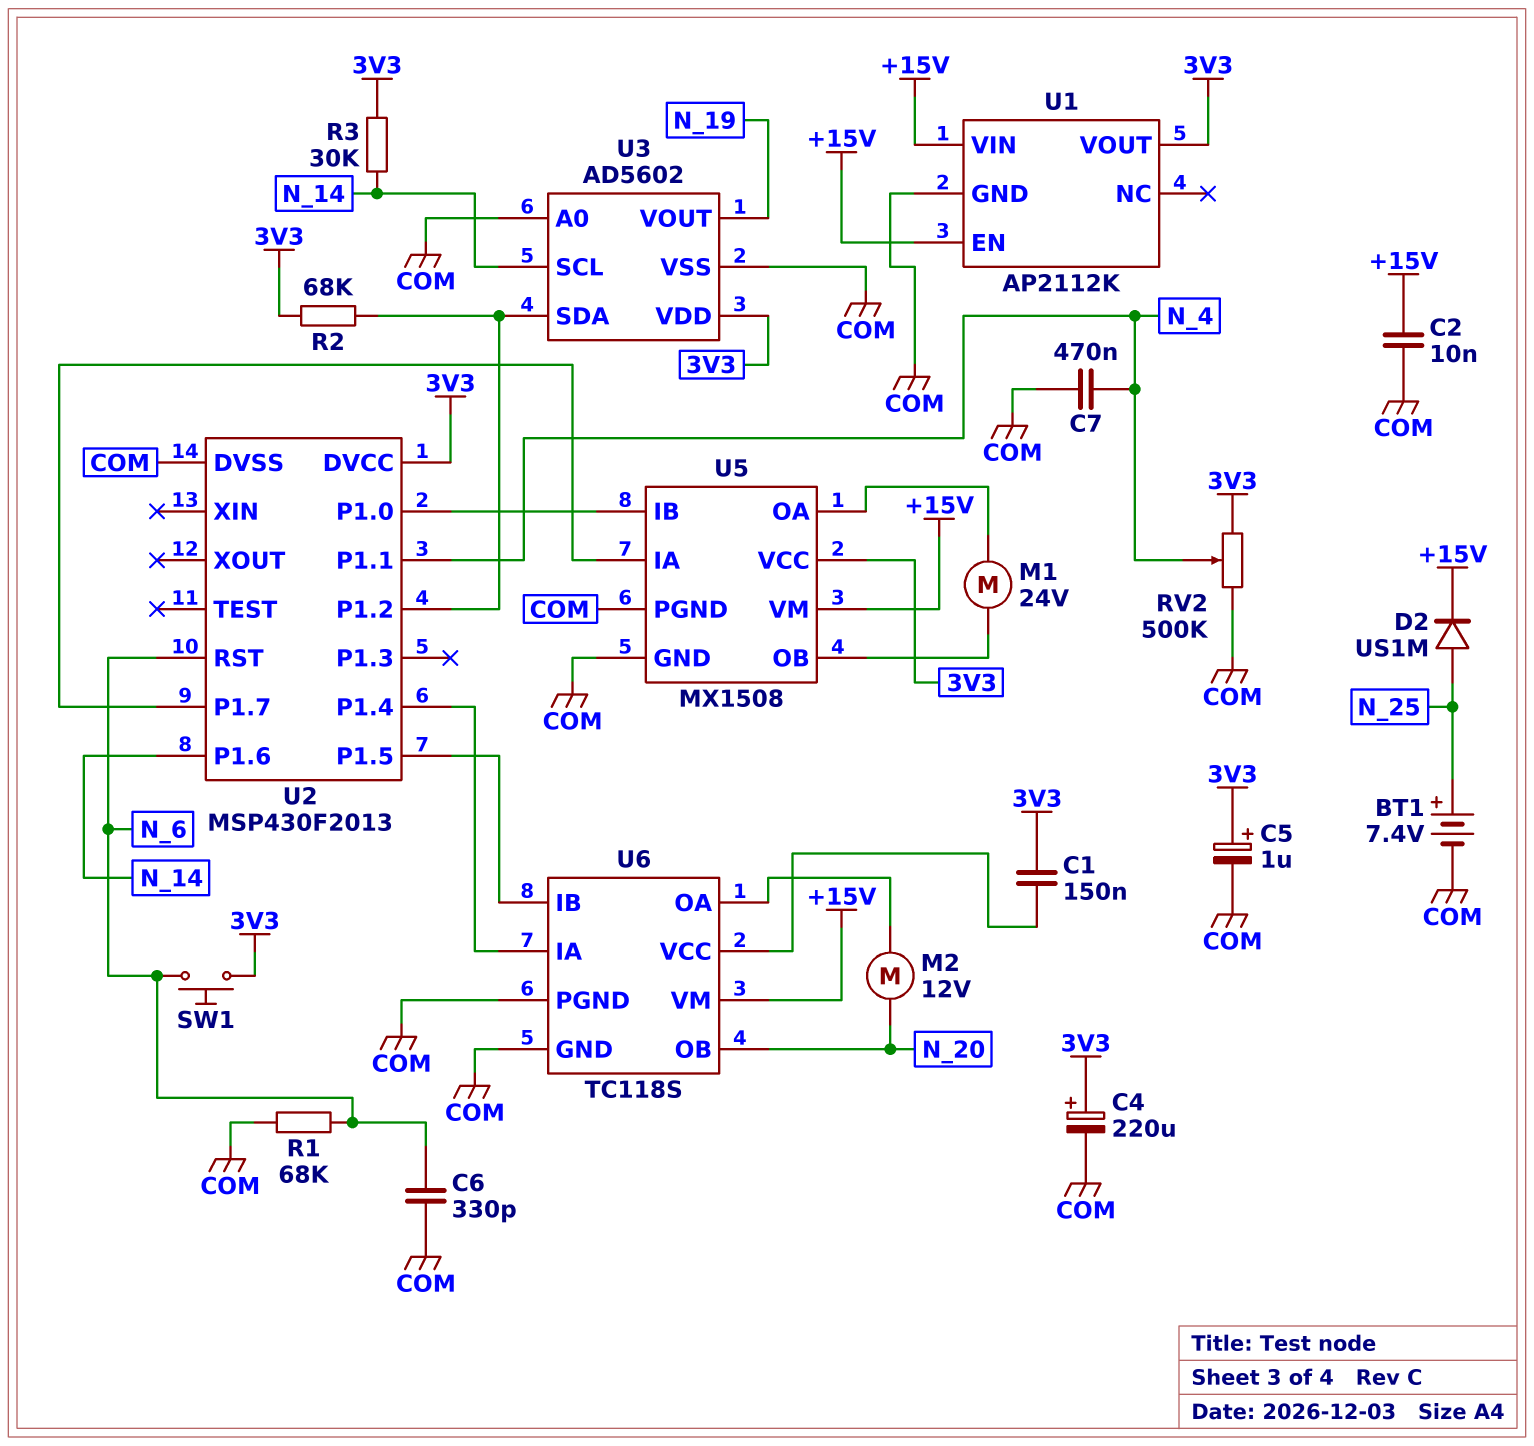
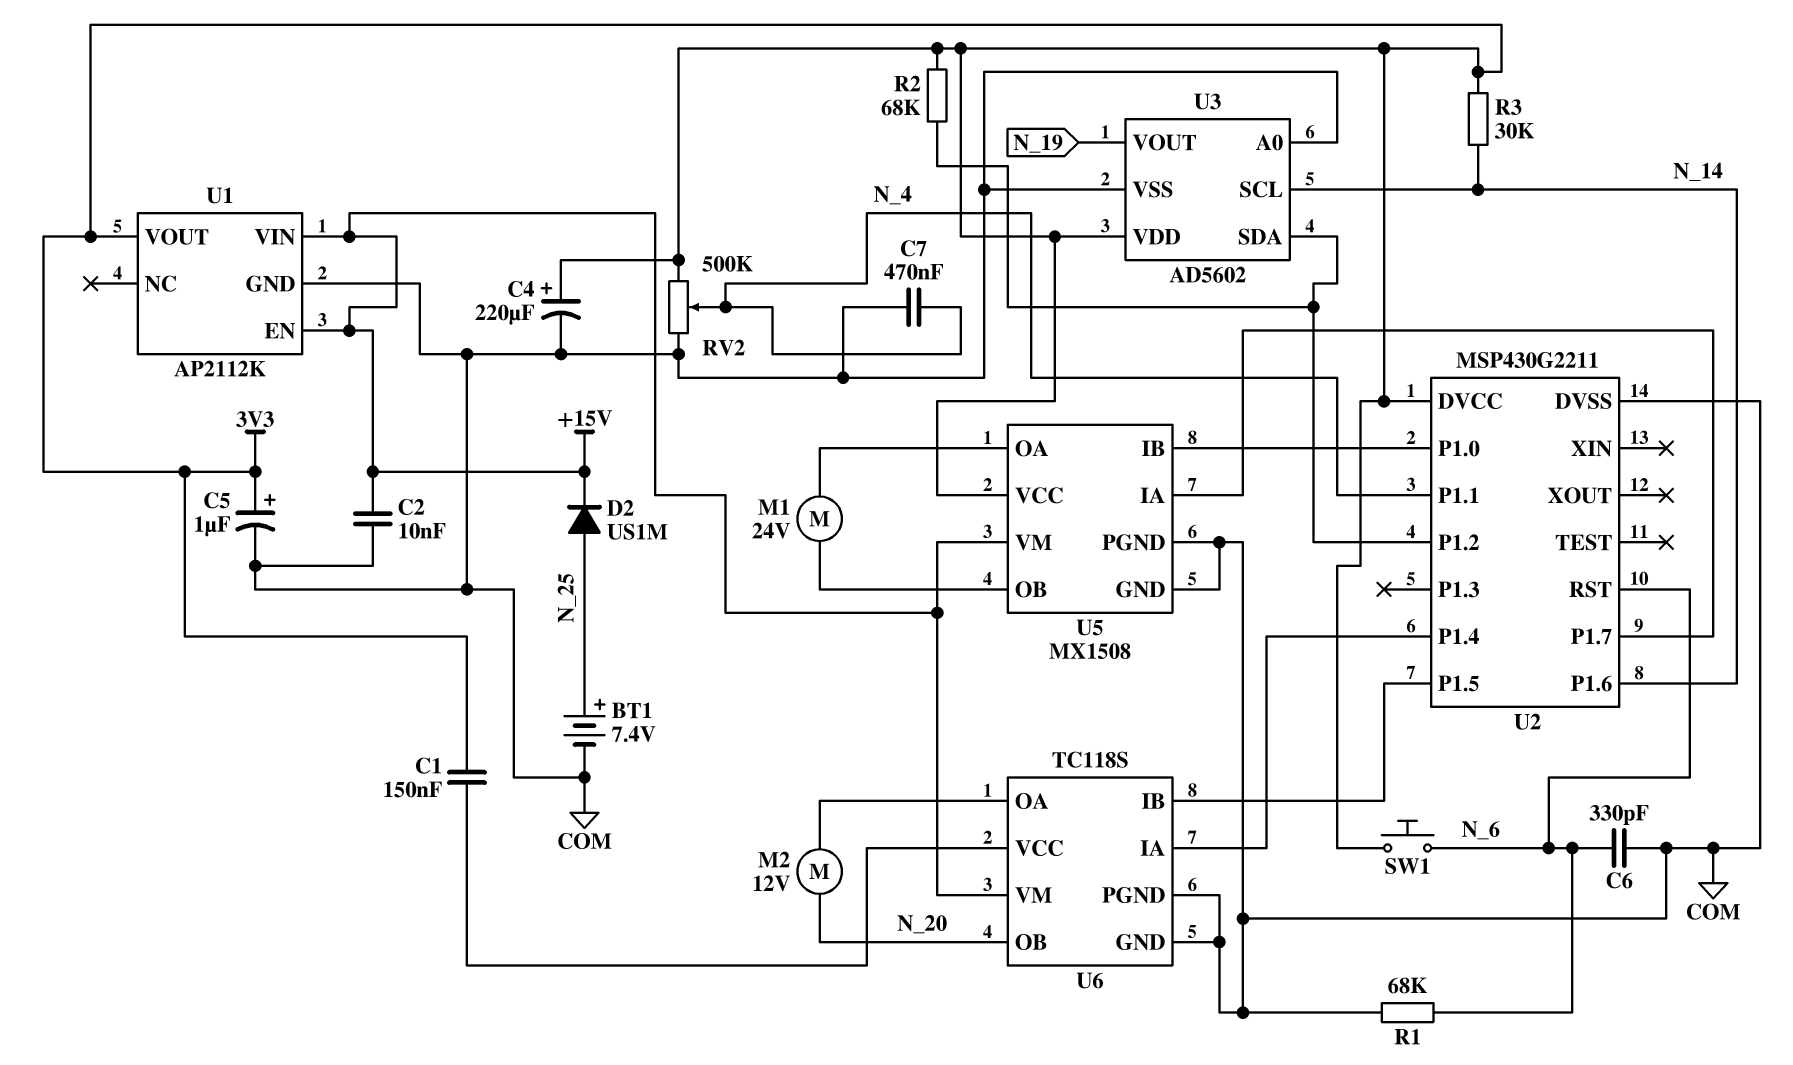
U2: MSP430F2013 -> MSP430G2211

